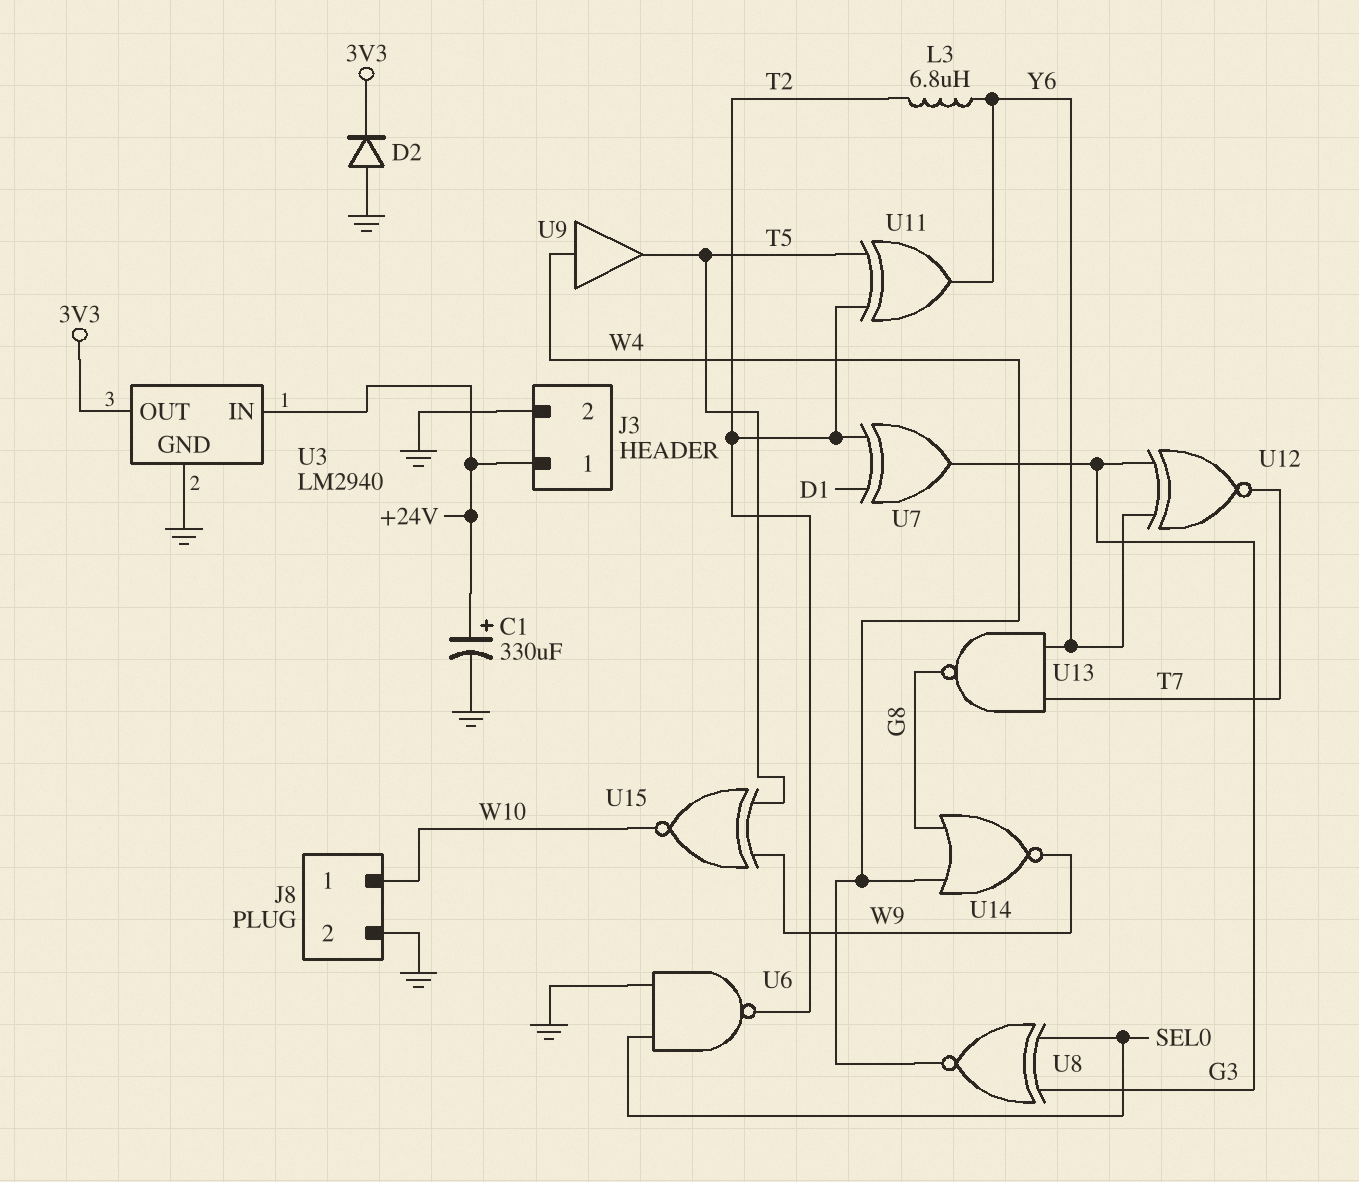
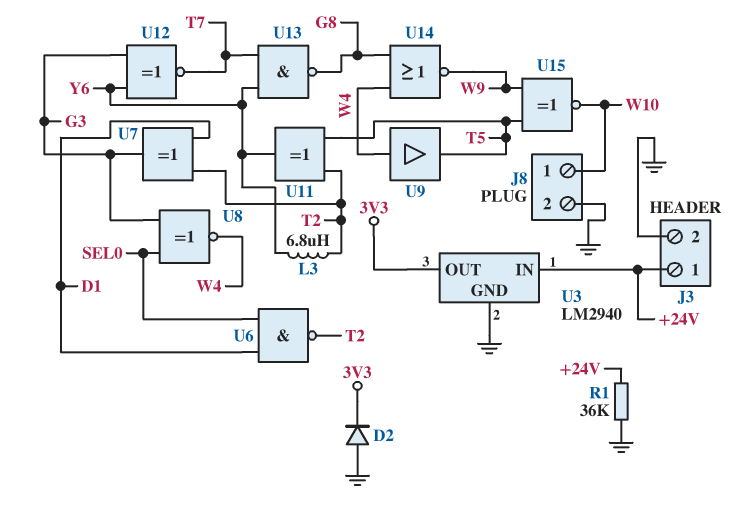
C1: 330uF (plus +24V, minus GND) -> none
R1: none -> 36k (+24V, GND)
U6: NAND (in GND, in SEL0, out T2) -> NAND (in D1, in SEL0, out T2)

